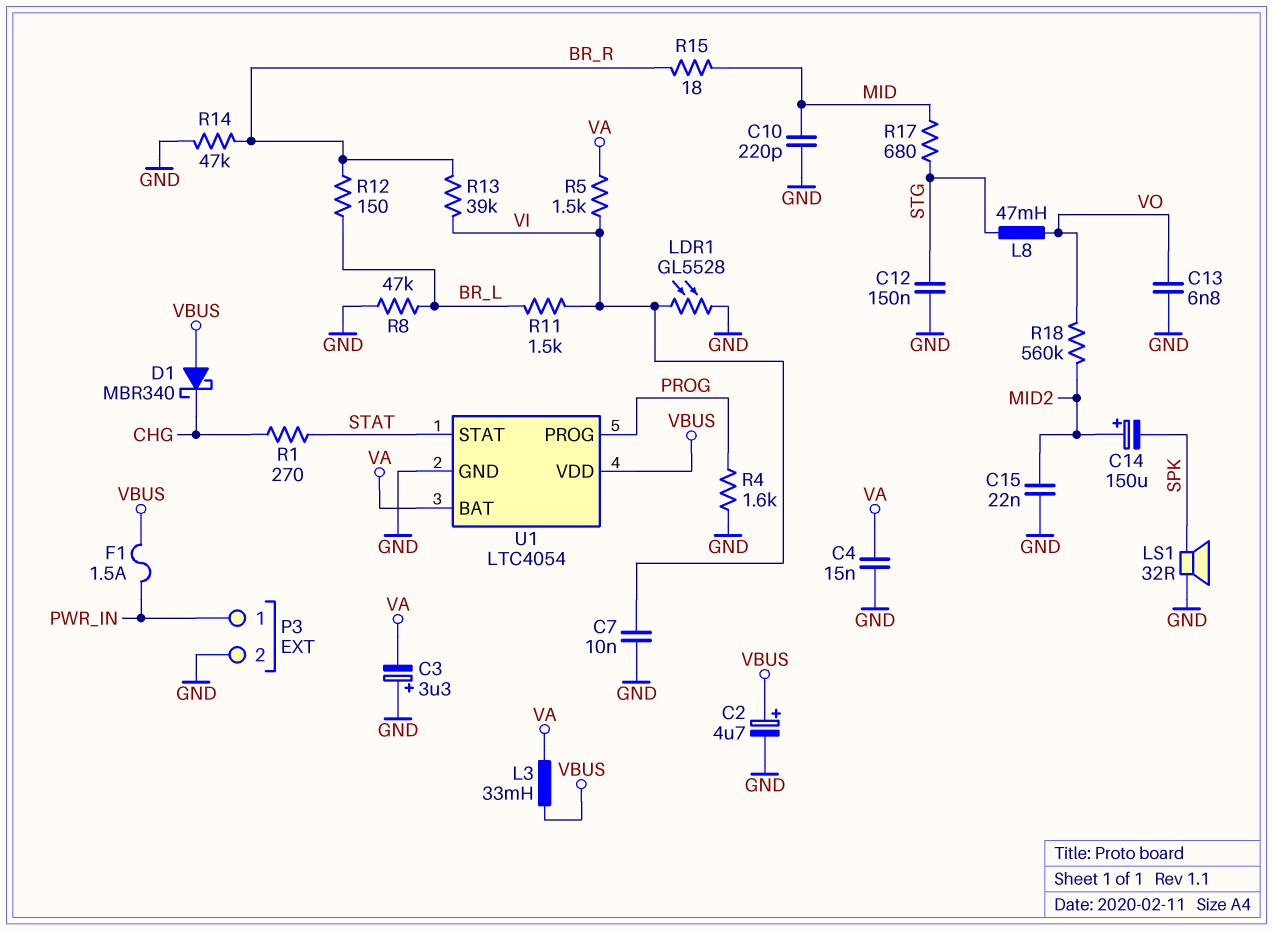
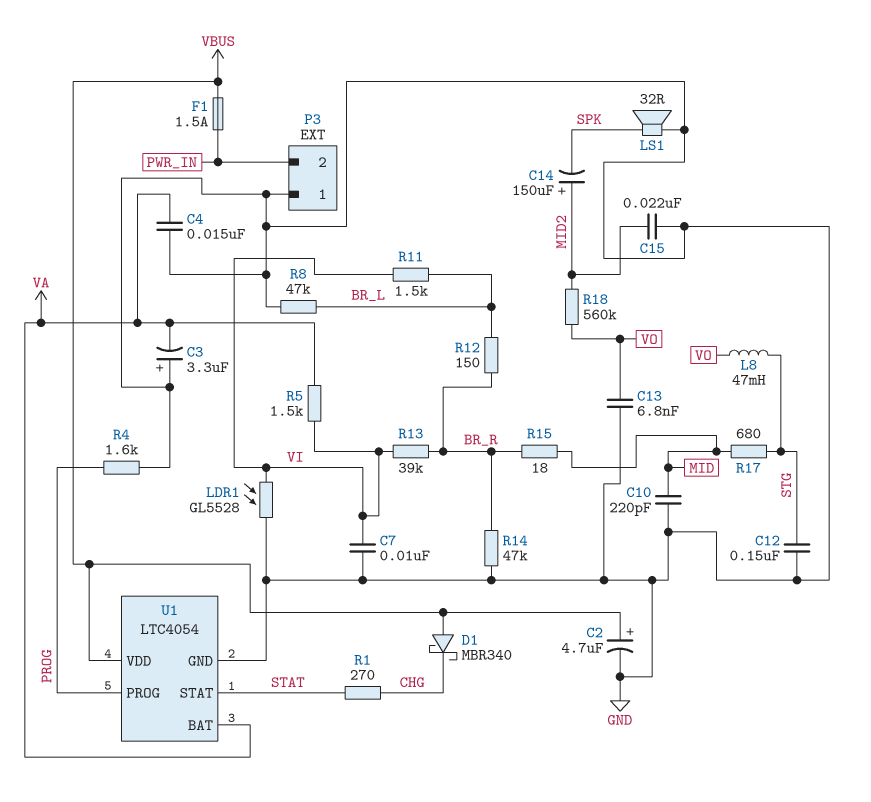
L3: 33mH (VA, VBUS) -> none
P3 pin 1: PWR_IN -> GND
P3 pin 2: GND -> PWR_IN

